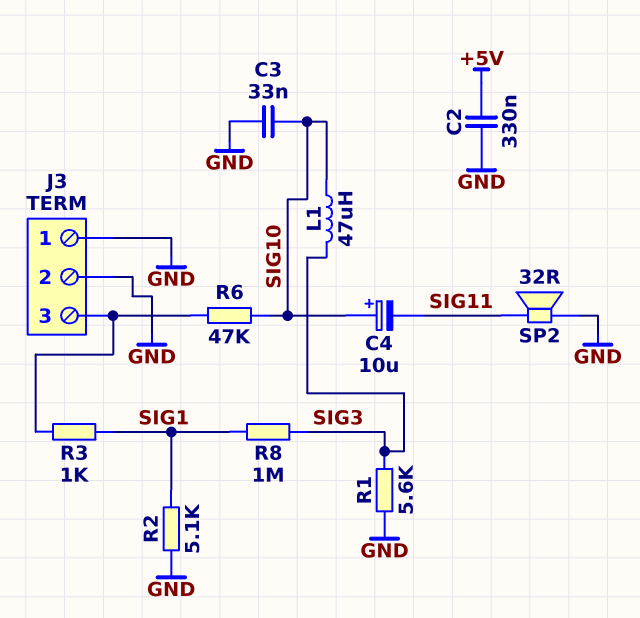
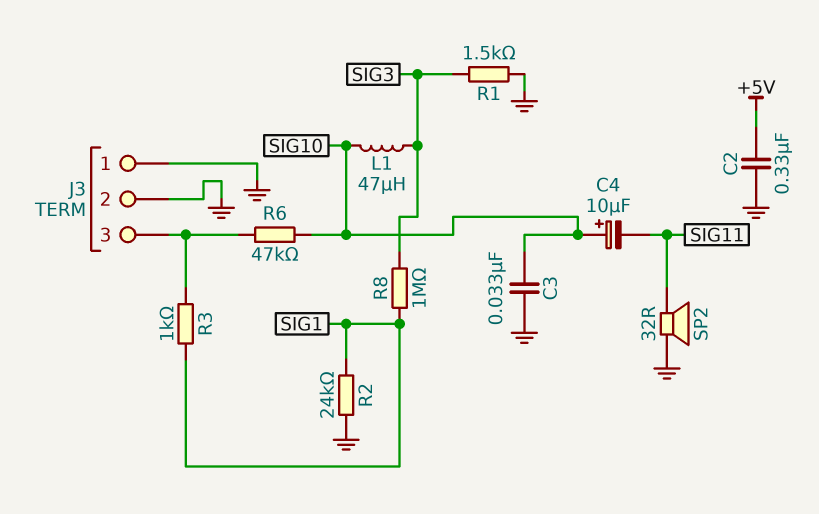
R1: 5.6k (GND, SIG3) -> 1.5k (GND, SIG3)
R2: 5.1k (GND, SIG1) -> 24k (GND, SIG1)

